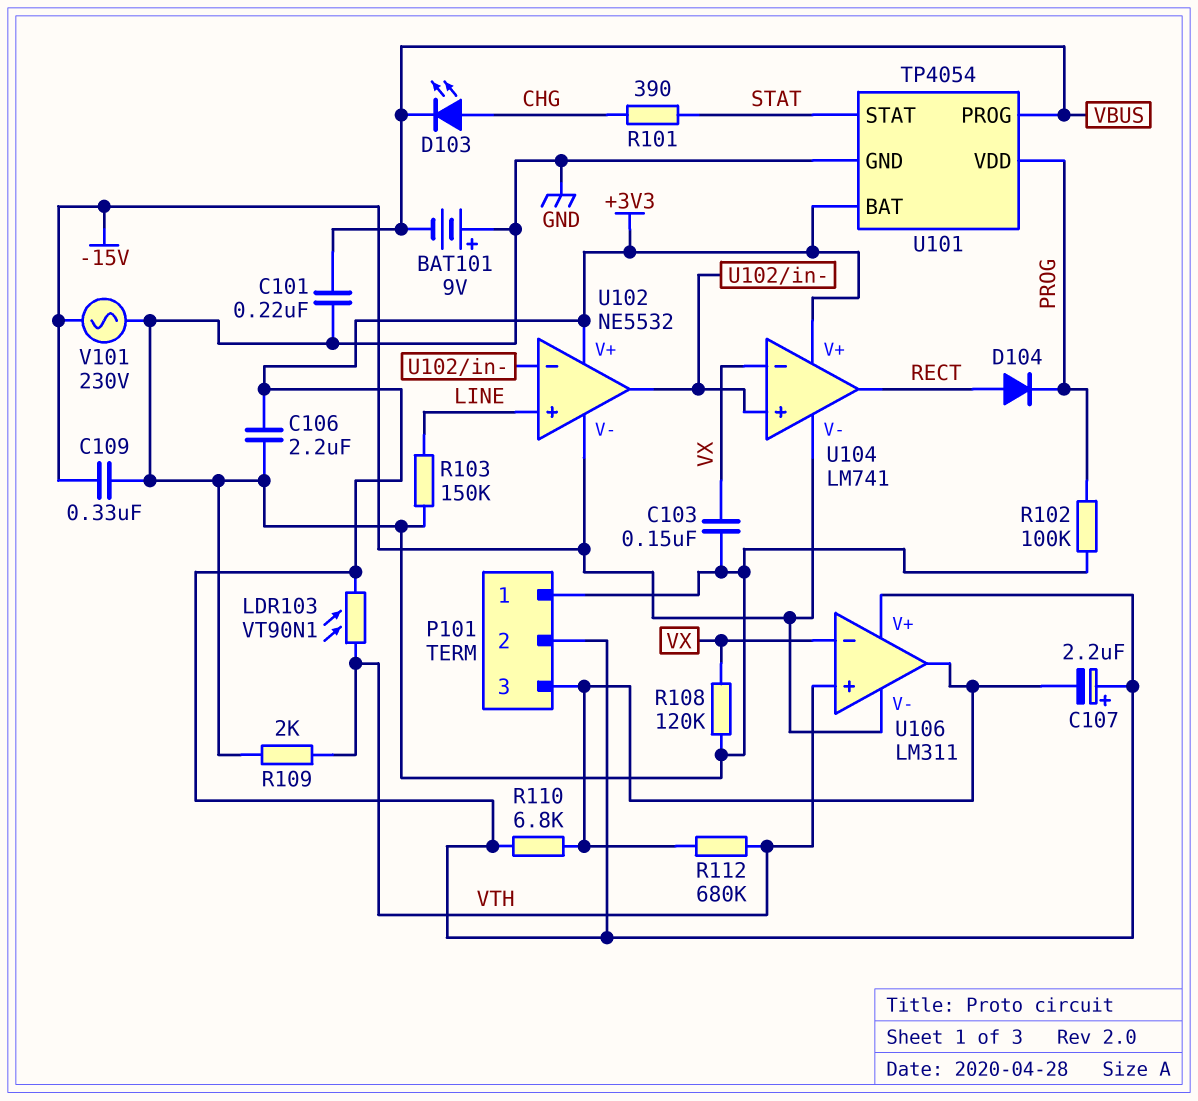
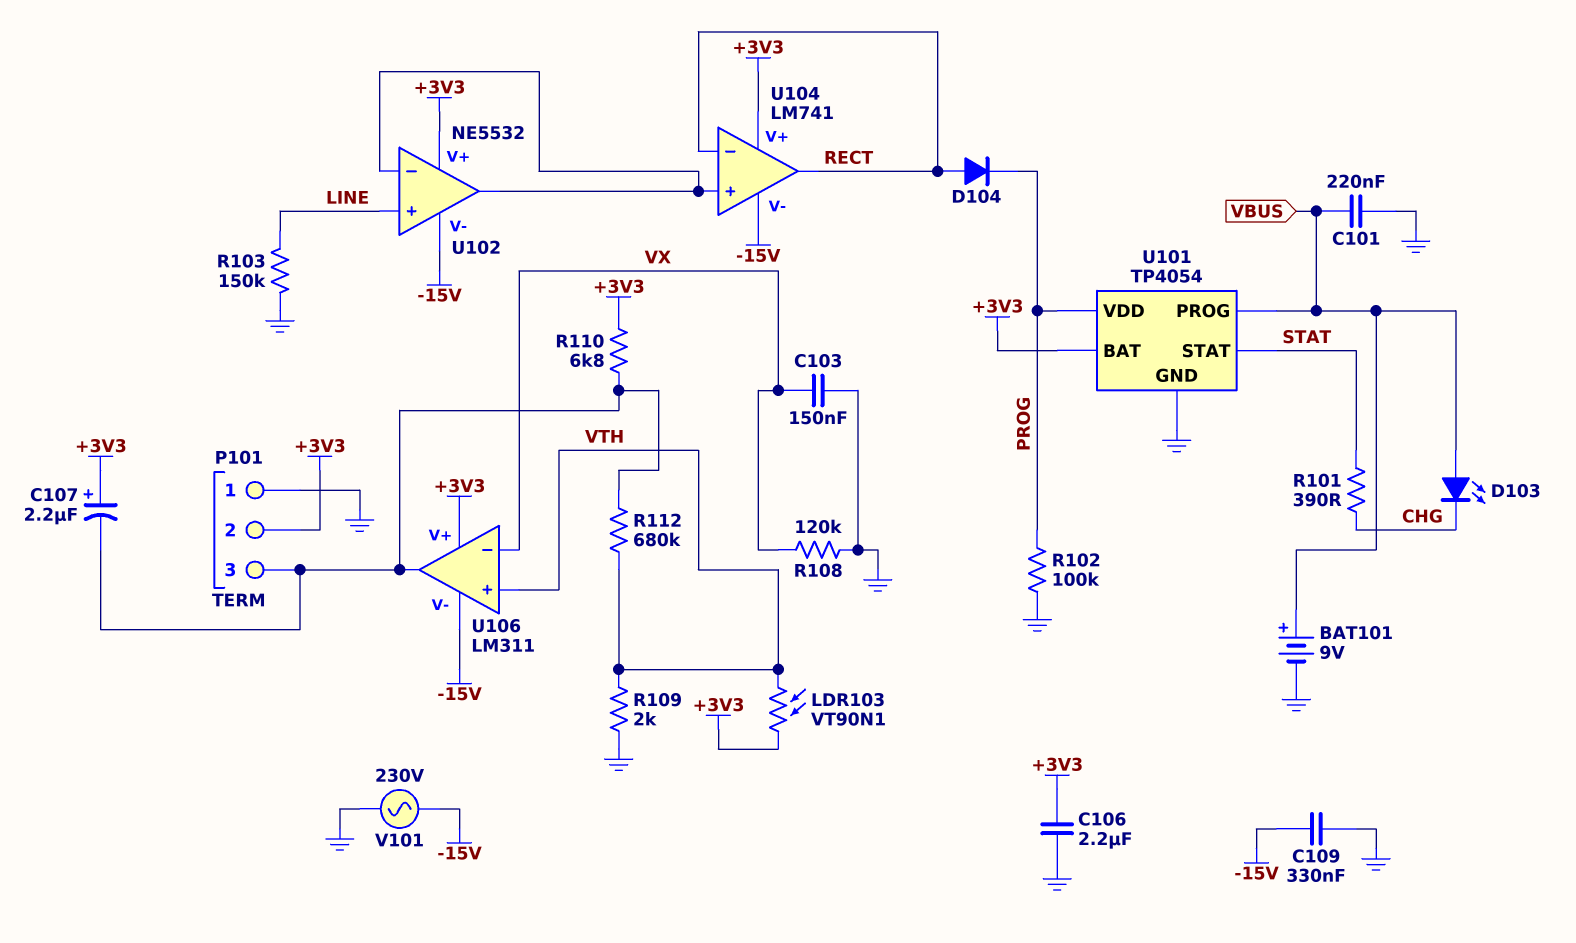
BAT101: 9V (plus GND, minus VBUS) -> 9V (plus VBUS, minus GND)
D103: LED (A CHG, K VBUS) -> LED (A VBUS, K CHG)
U104 pin in-: VX -> RECT

